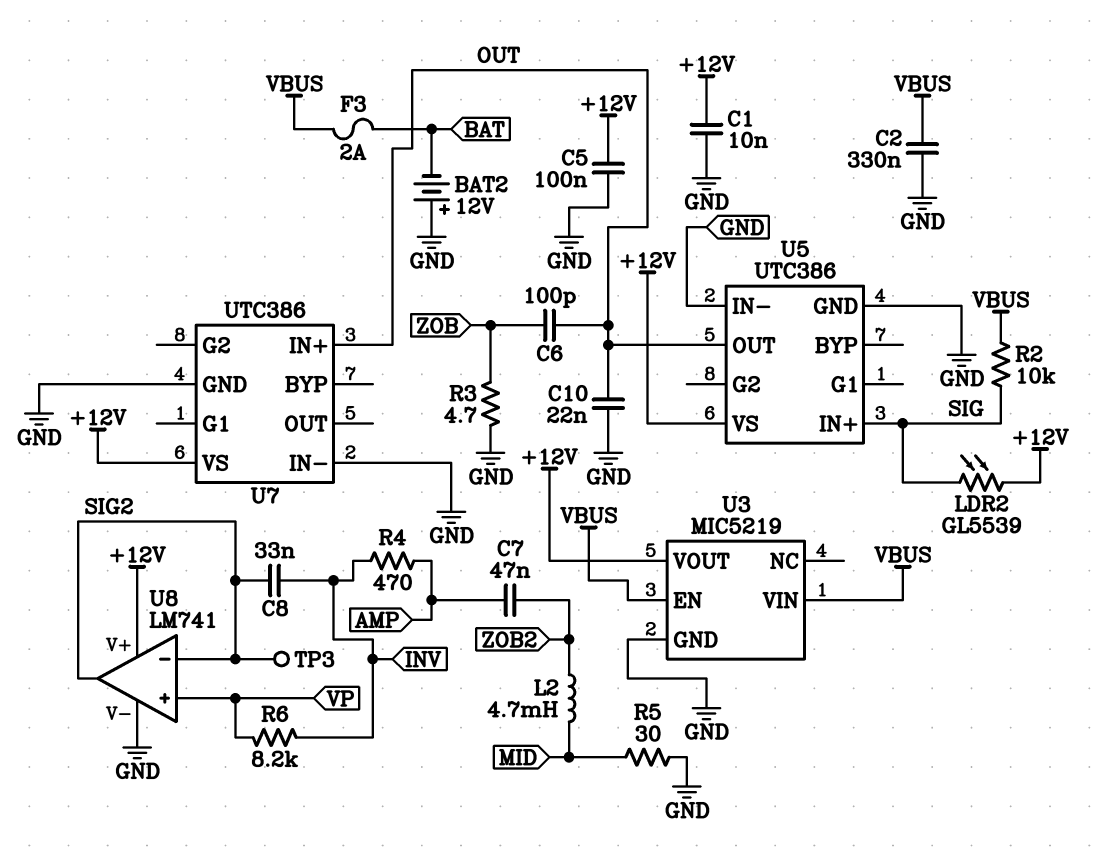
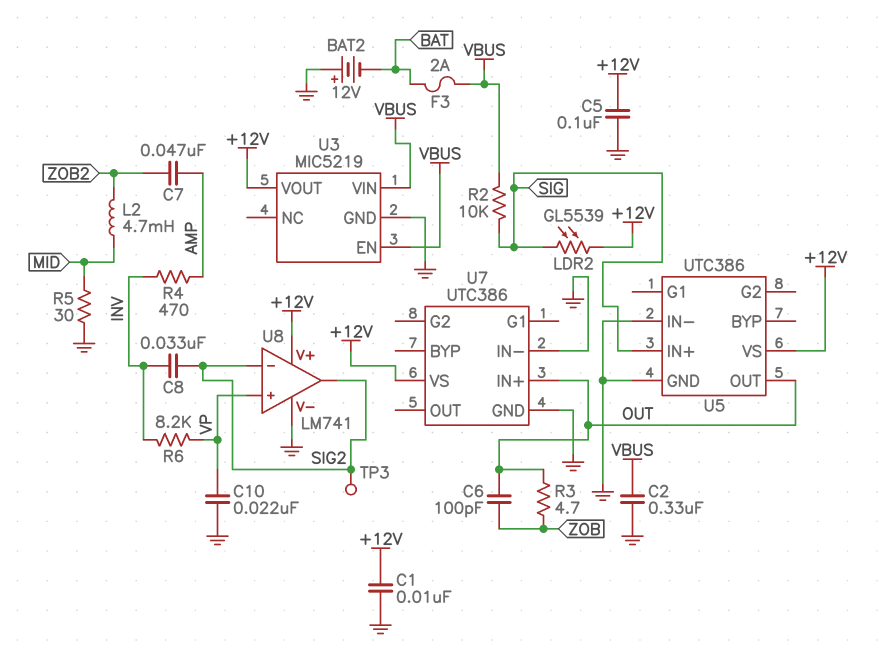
C10: 22nF (GND, OUT) -> 22nF (GND, VP)
R3: 4.7 (GND, ZOB) -> 4.7 (OUT, ZOB)

